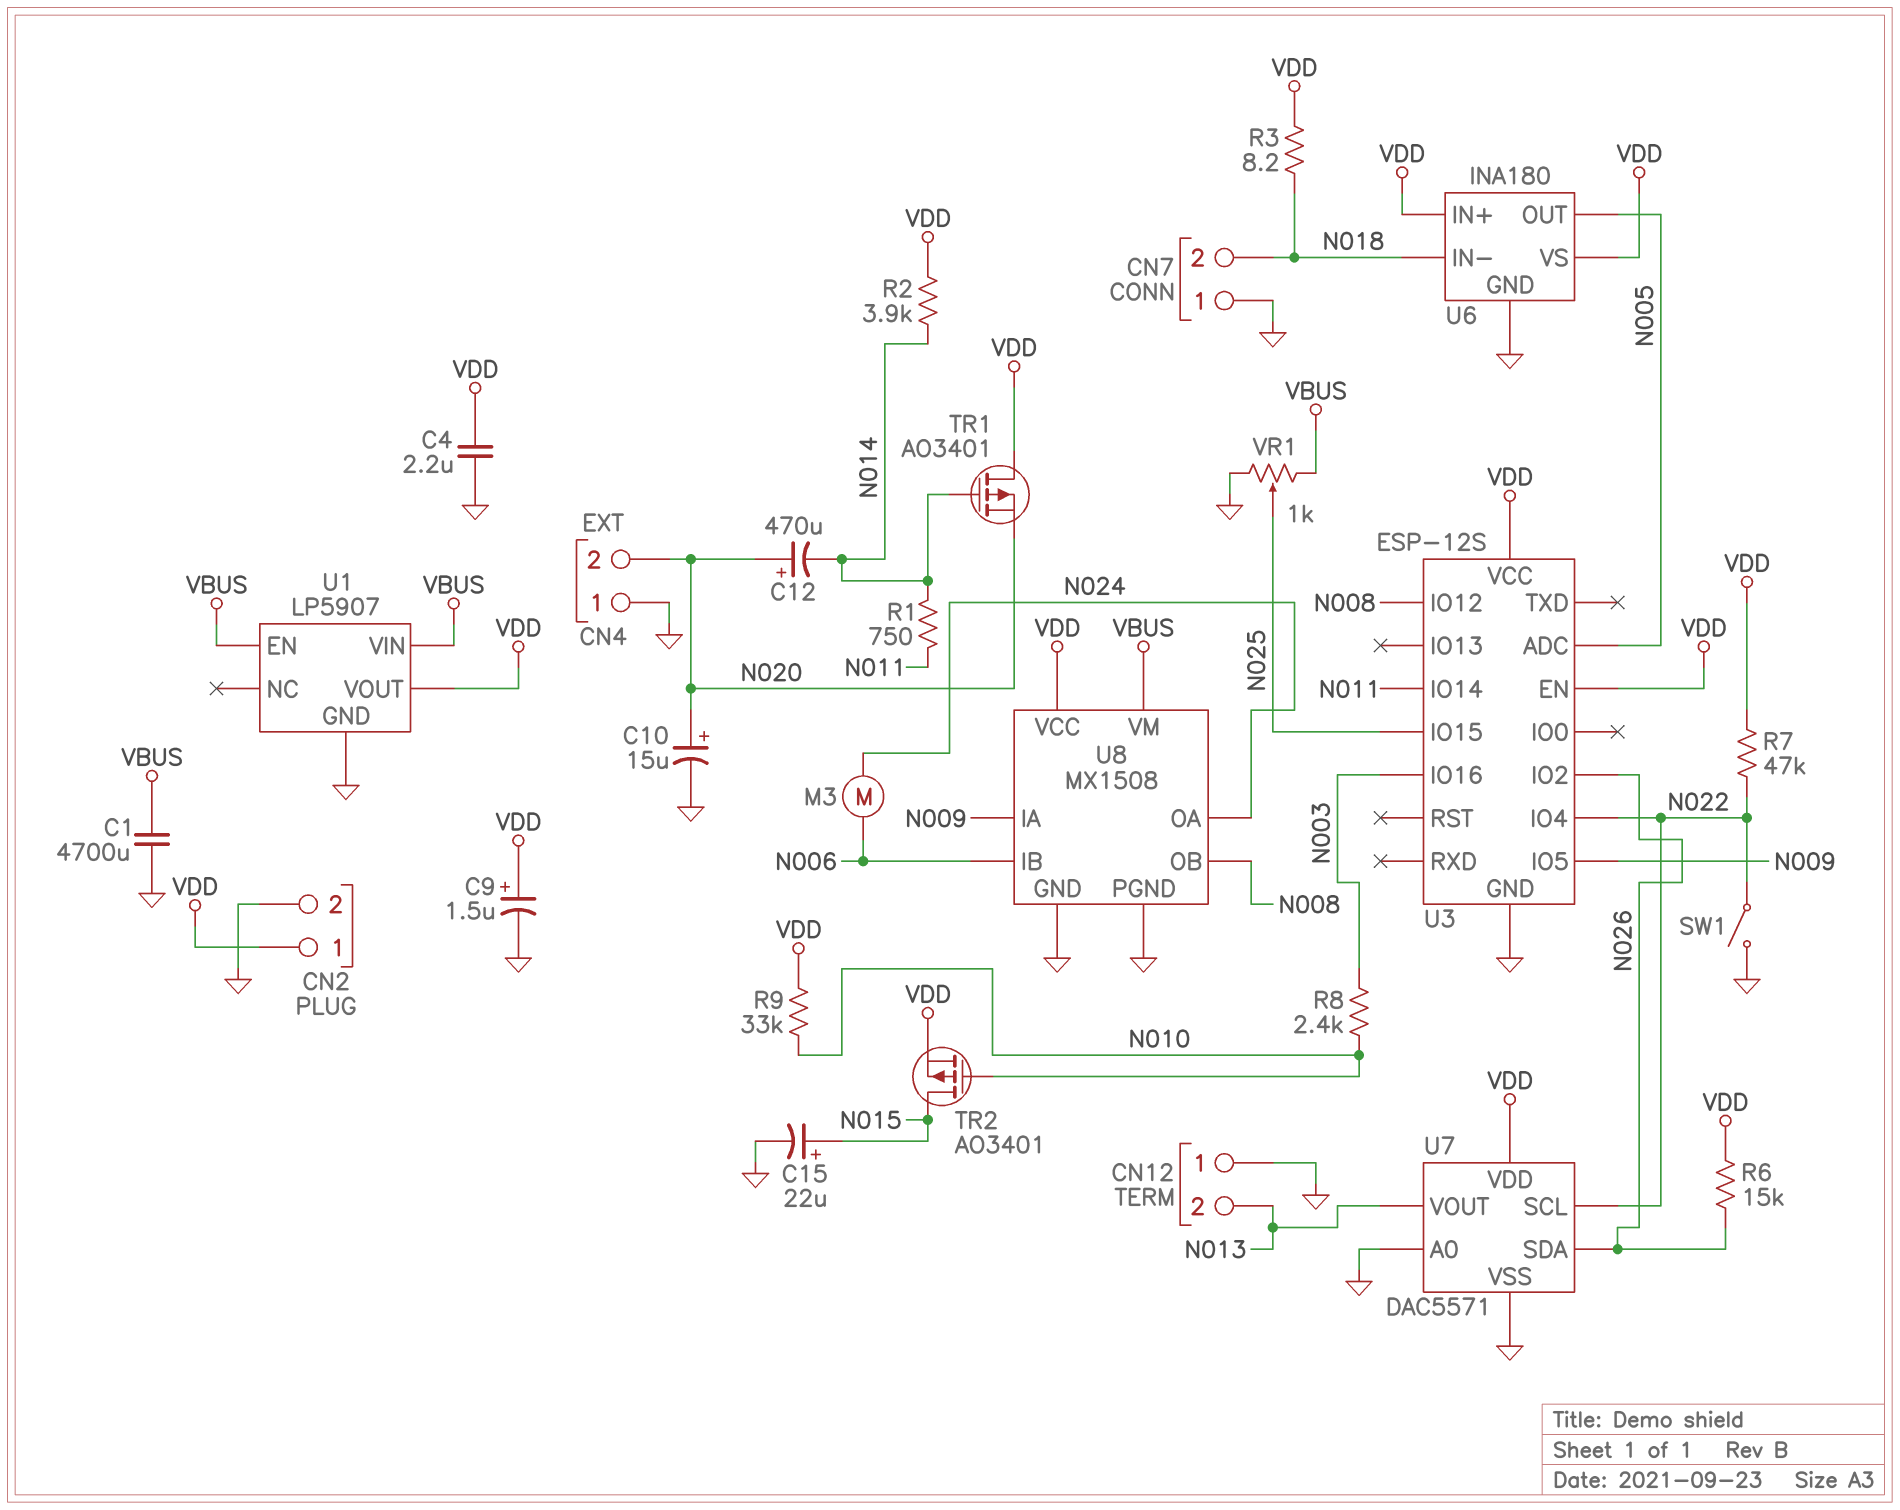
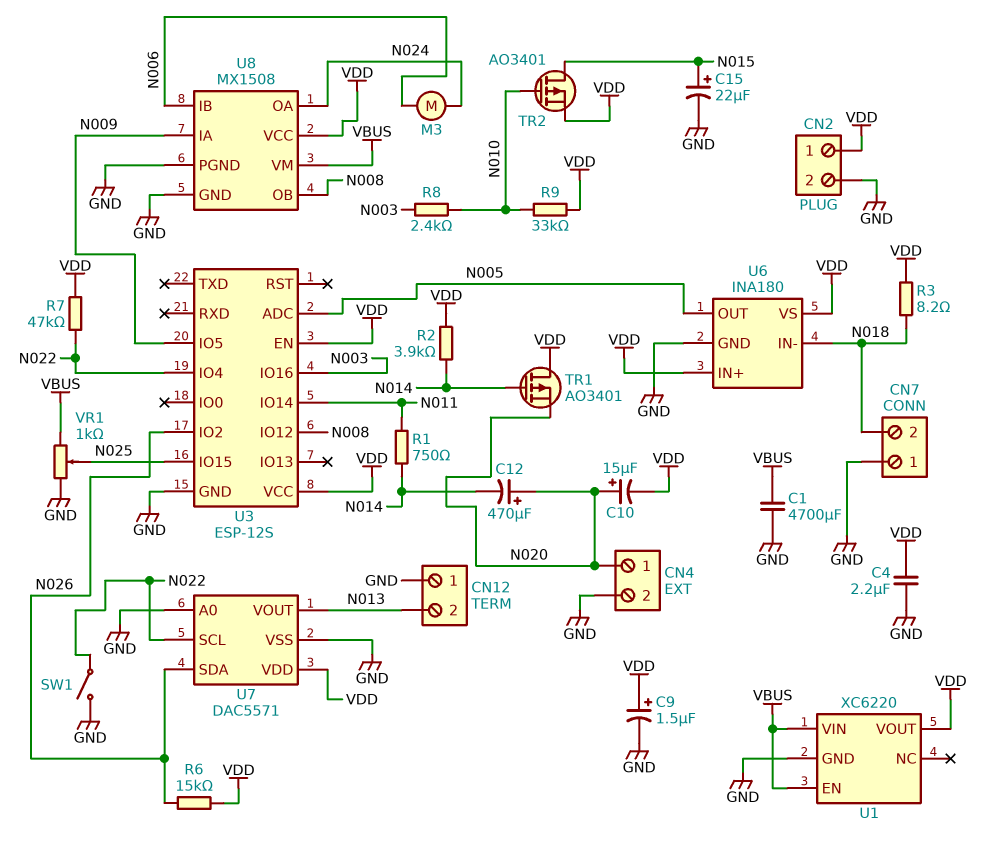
C10: 15uF (plus N020, minus GND) -> 15uF (plus N020, minus VDD)
CN4 pin 1: GND -> N020
CN4 pin 2: N020 -> GND
U1: LP5907 -> XC6220

